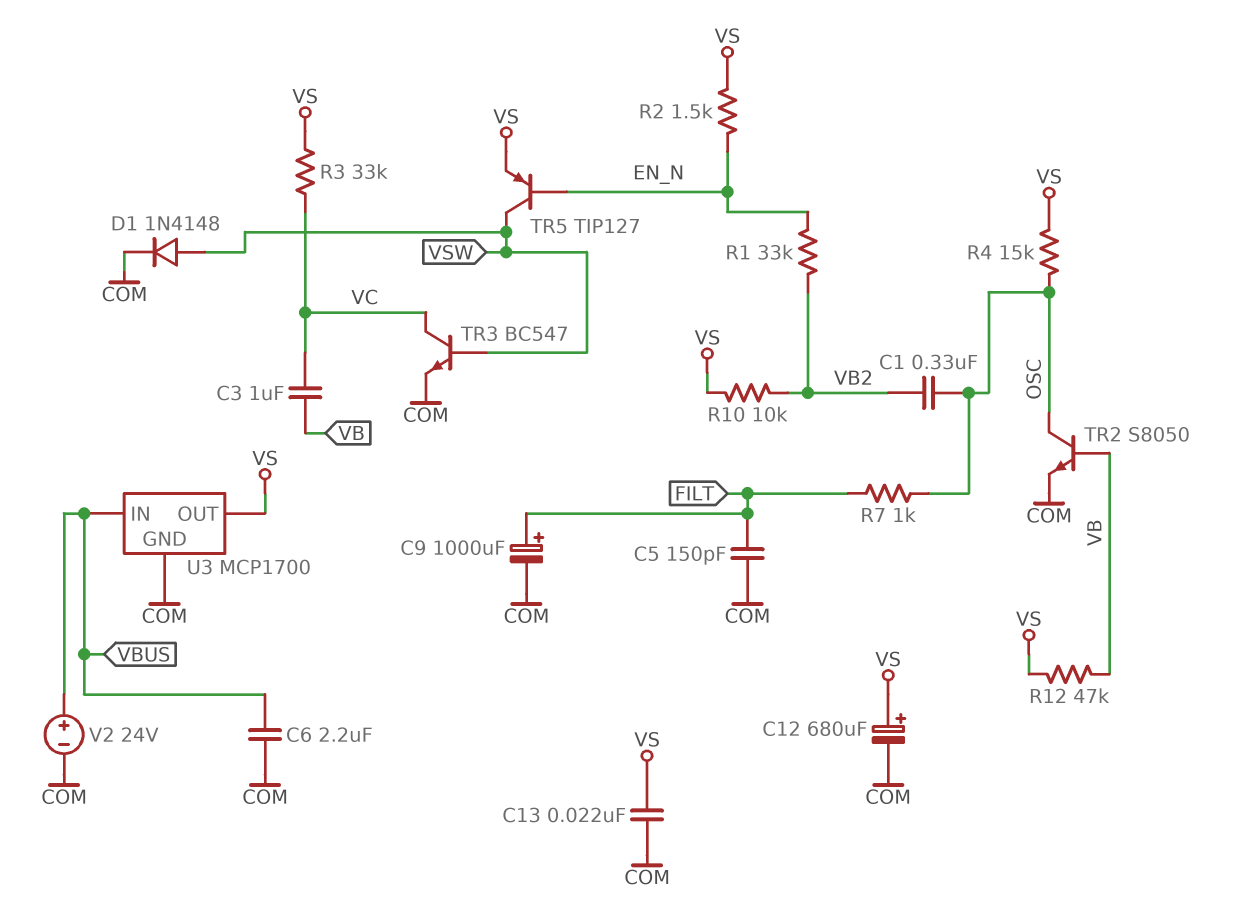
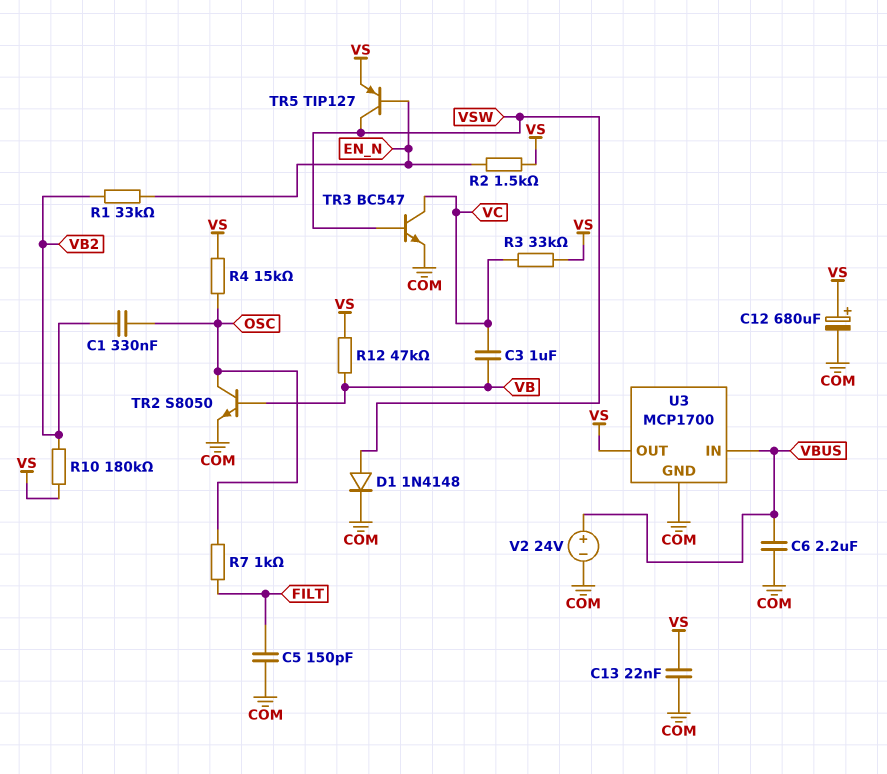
C9: 1000uF (plus FILT, minus COM) -> none
R10: 10k (VB2, VS) -> 180k (VB2, VS)

